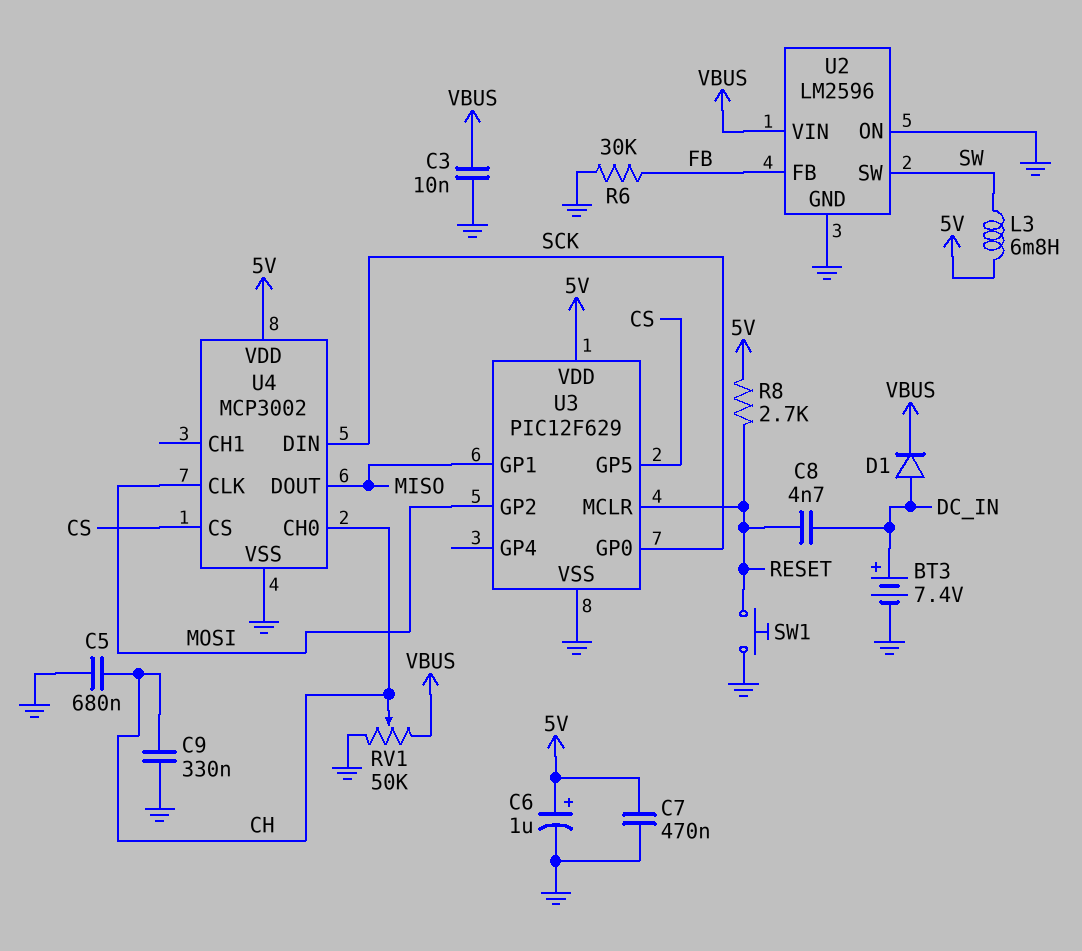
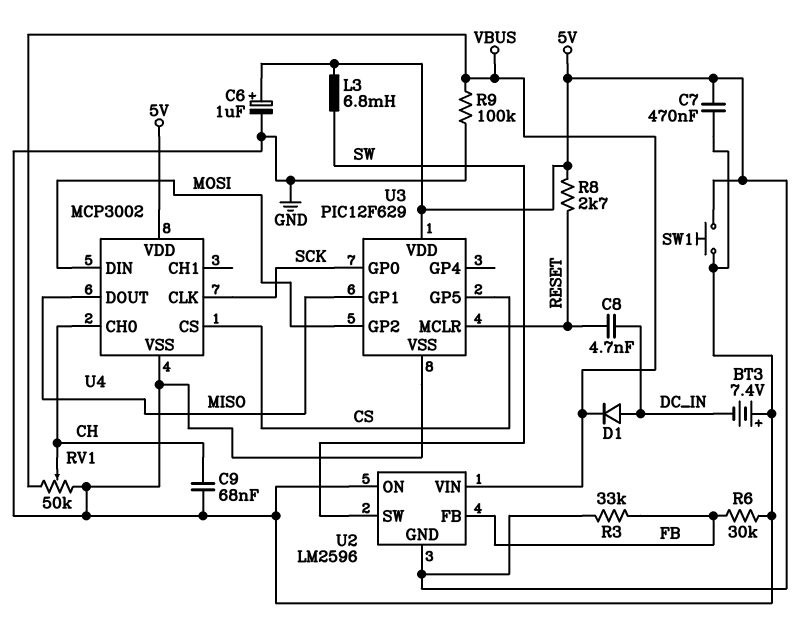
BT3: 7.4V (plus DC_IN, minus GND) -> 7.4V (plus GND, minus DC_IN)
C3: 10nF (GND, VBUS) -> none
C5: 680nF (CH, GND) -> none
C9: 330nF (CH, GND) -> 68nF (CH, GND)
R3: none -> 33k (5V, FB)
R9: none -> 100k (GND, VBUS)
SW1: button (GND, RESET) -> button (5V, GND)
U2 pin GND: GND -> 5V
U4 pin CLK: MOSI -> SCK
U4 pin DIN: SCK -> MOSI

